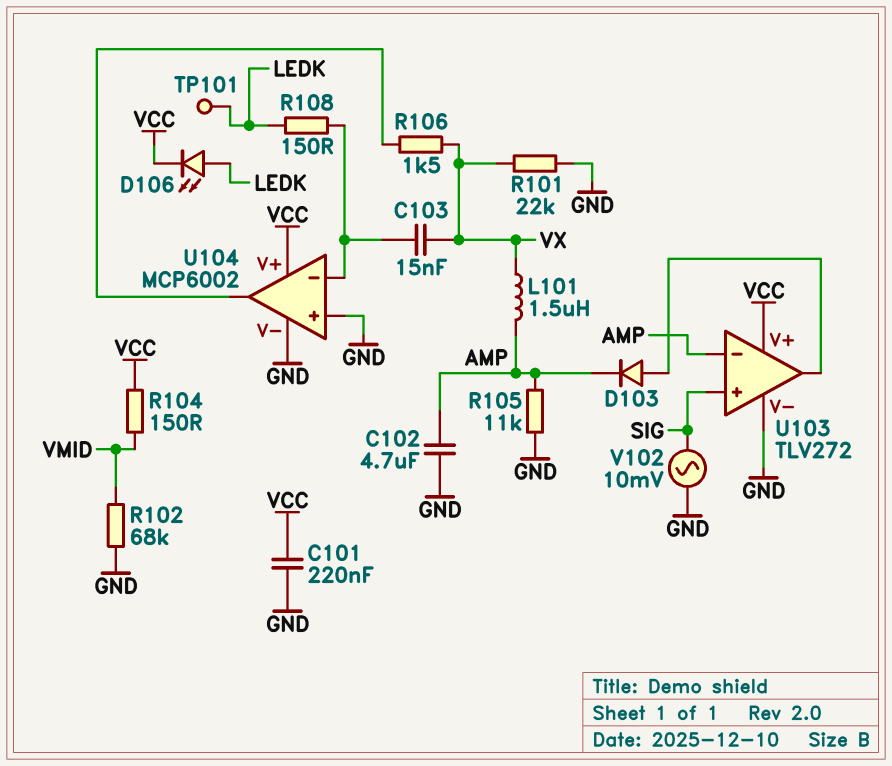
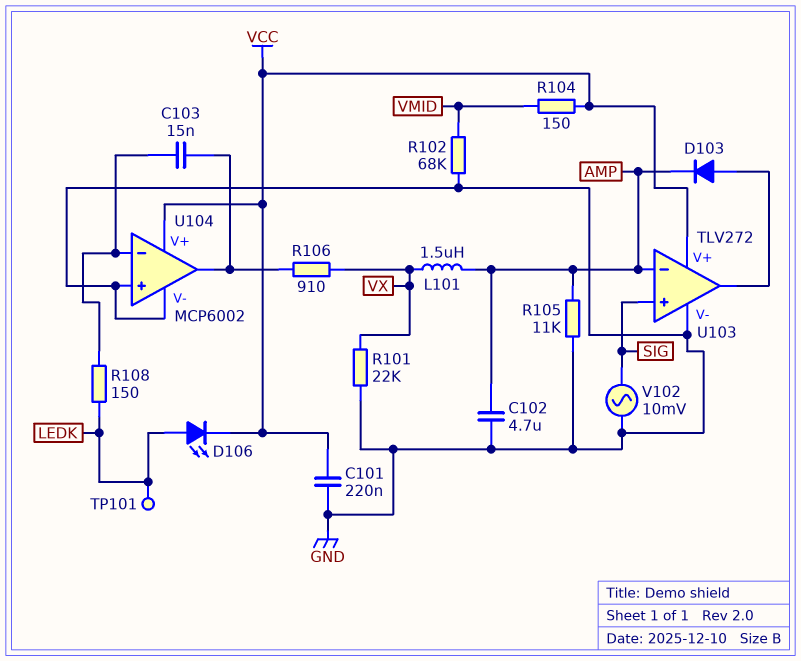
C103: 15nF (U104/in-, VX) -> 15nF (U104/in-, U104/out)
R106: 1.5k (U104/out, VX) -> 910 (U104/out, VX)

